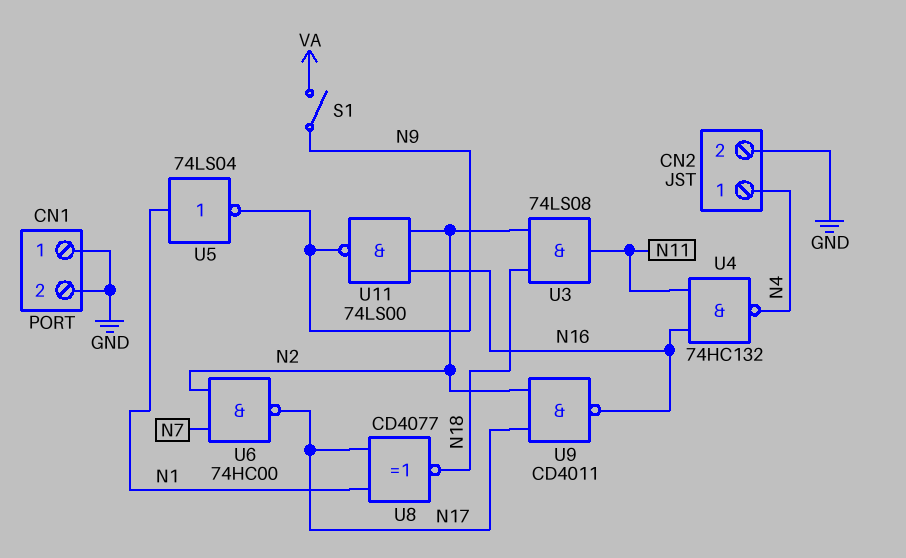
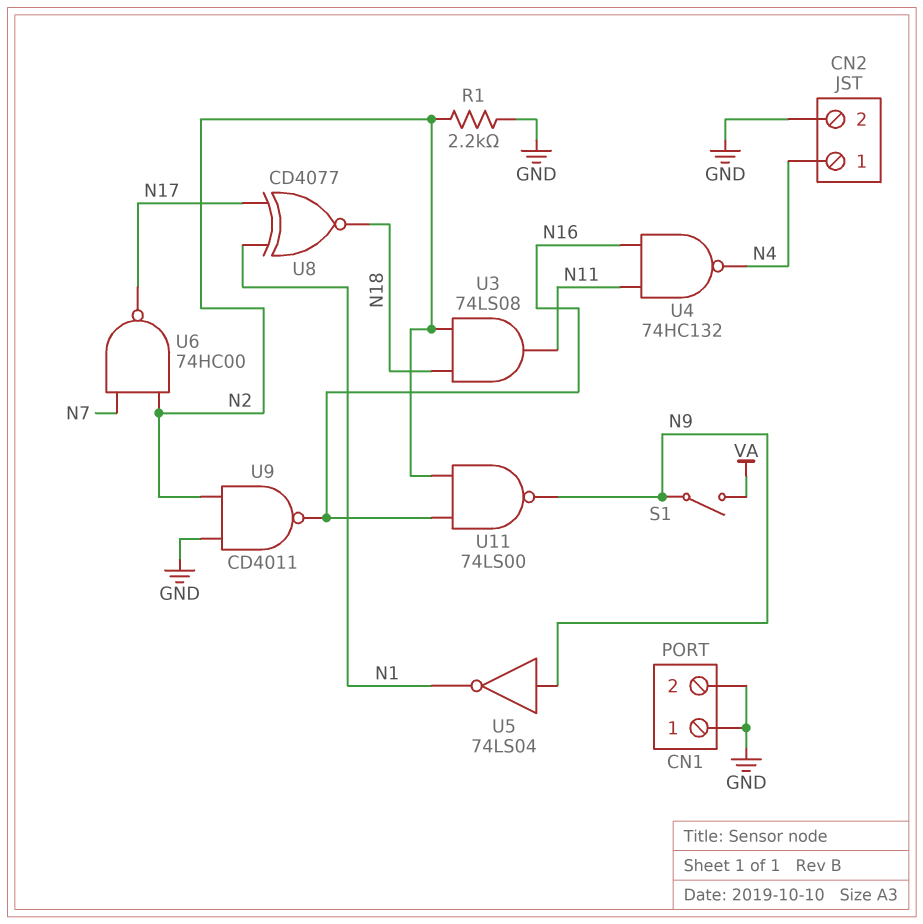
R1: none -> 2.2k (GND, N2)
U5: NOT 74LS04 (in N1, out N9) -> NOT 74LS04 (in N9, out N1)
U9: NAND CD4011 (in N2, in N17, out N16) -> NAND CD4011 (in GND, in N2, out N16)

